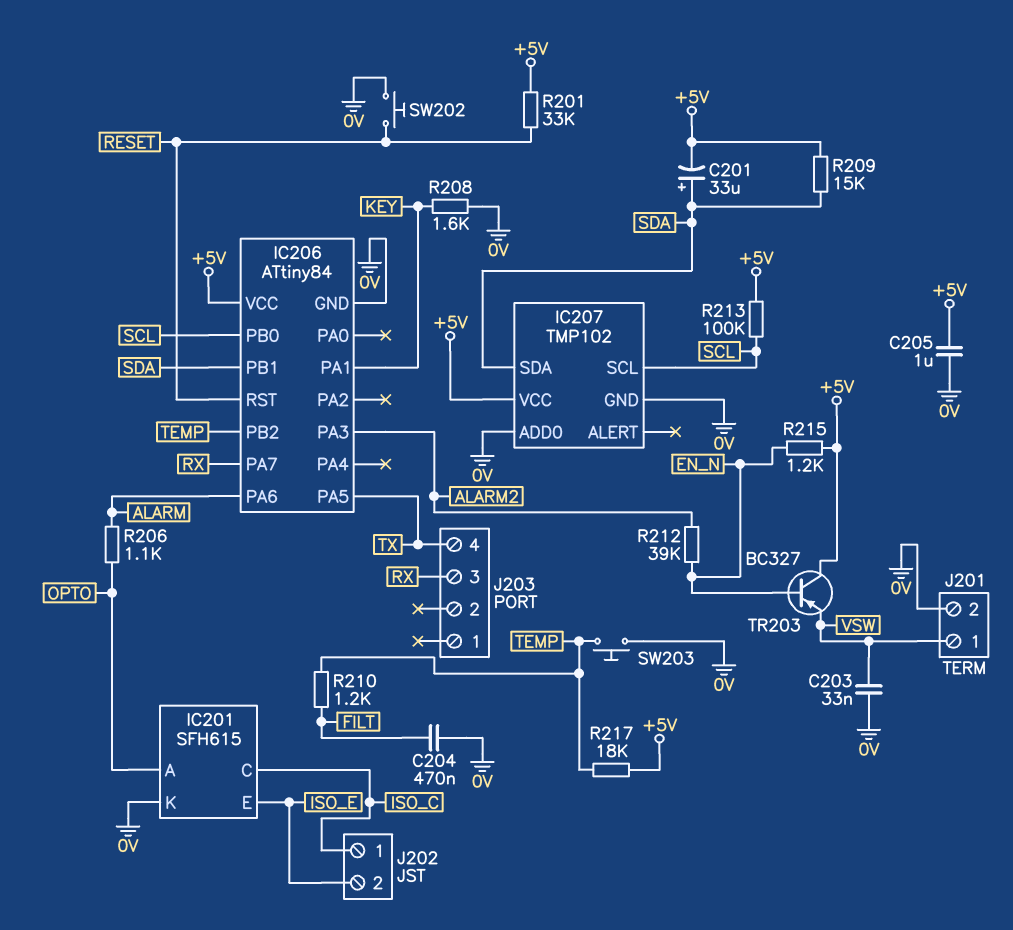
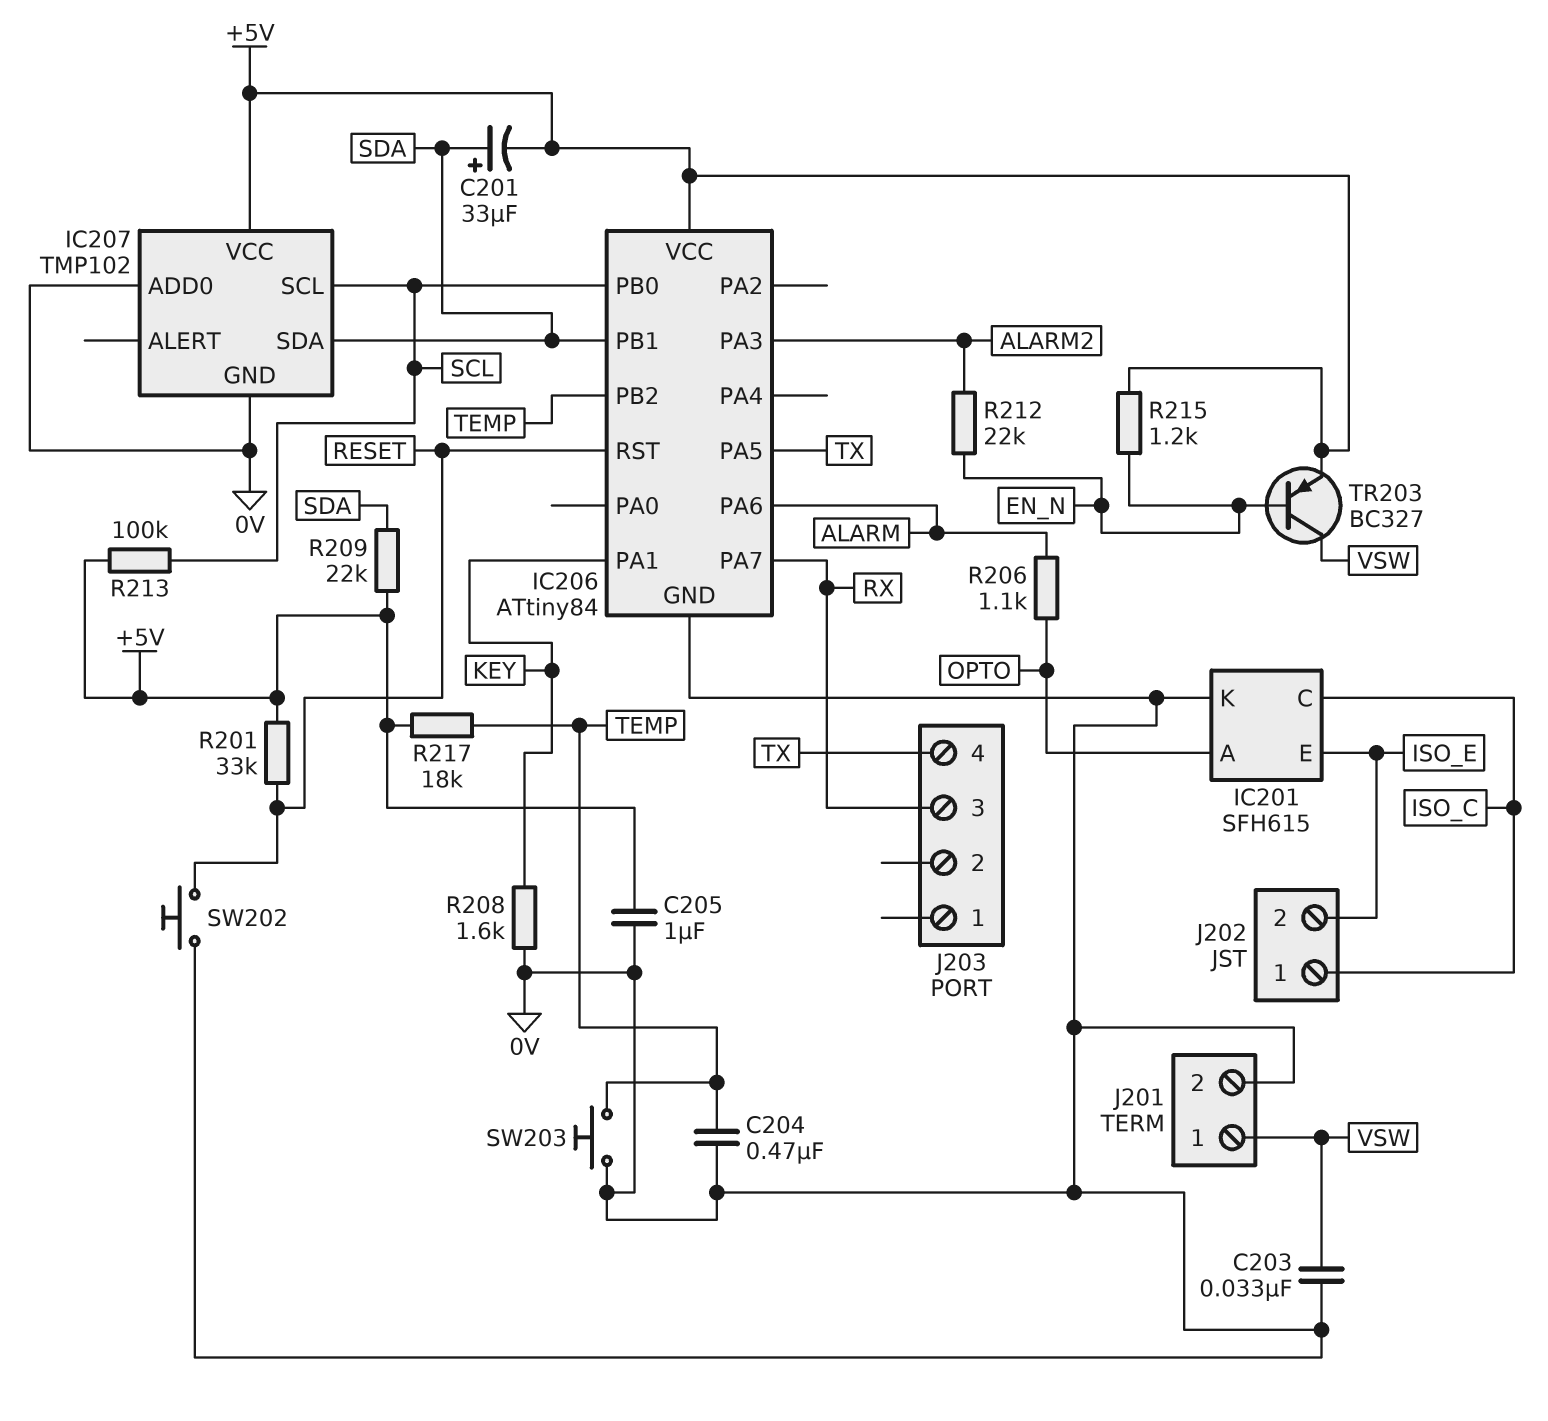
C204: 470nF (0V, FILT) -> 470nF (0V, TEMP)
R209: 15k (+5V, SDA) -> 22k (+5V, SDA)
R210: 1.2k (FILT, TEMP) -> none
R212: 39k (ALARM2, EN_N) -> 22k (ALARM2, EN_N)
TR203: PNP BC327 (B EN_N, C +5V, E VSW) -> PNP BC327 (B EN_N, C VSW, E +5V)

